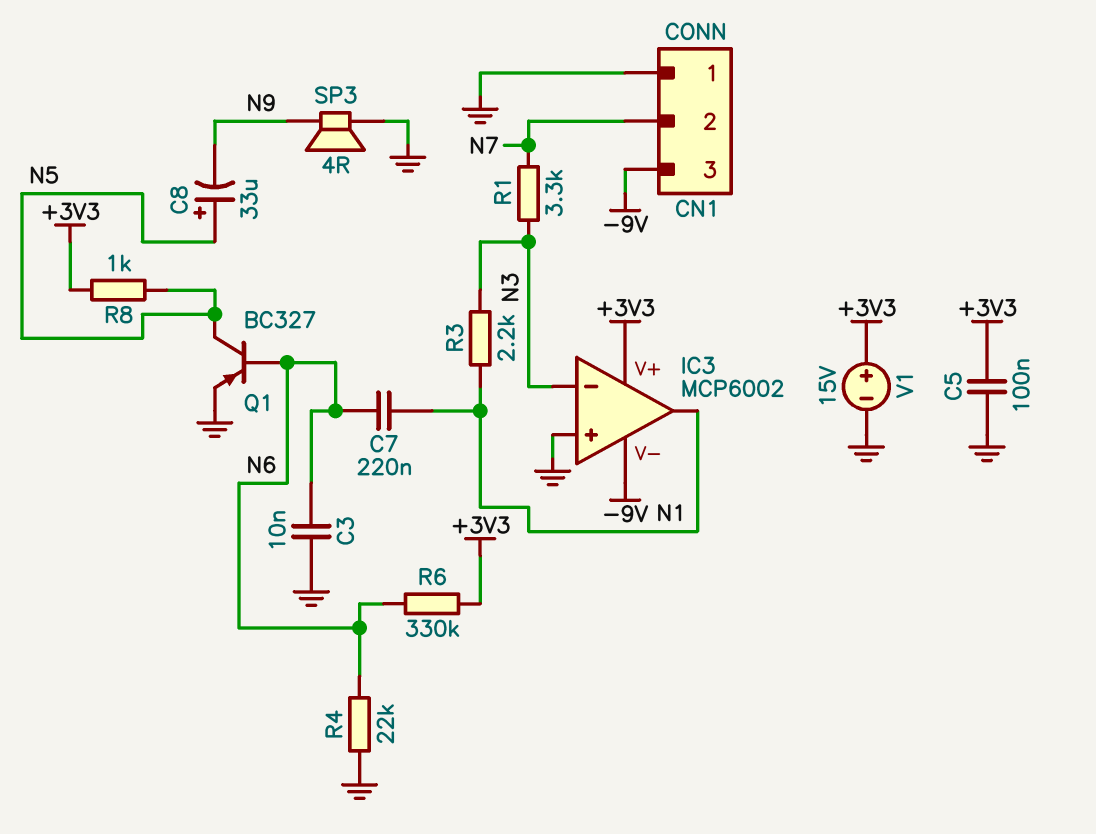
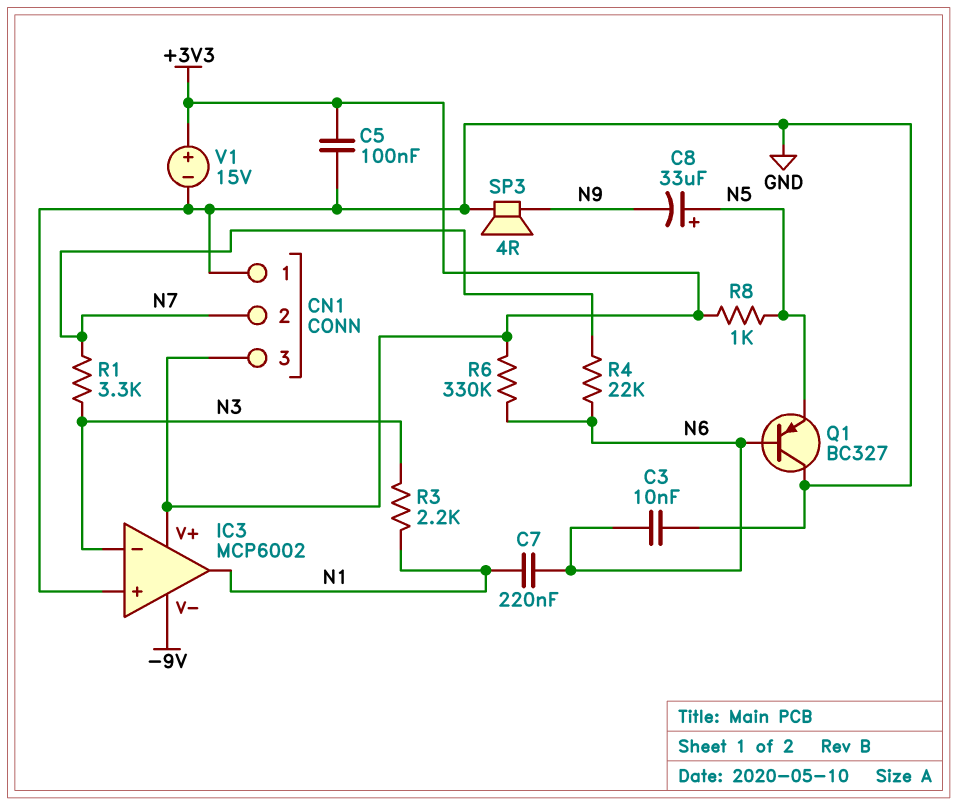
CN1 pin 3: -9V -> +3V3
Q1: PNP BC327 (B N6, C N5, E GND) -> PNP BC327 (B N6, C GND, E N5)
R4: 22k (GND, N6) -> 22k (N6, N7)

